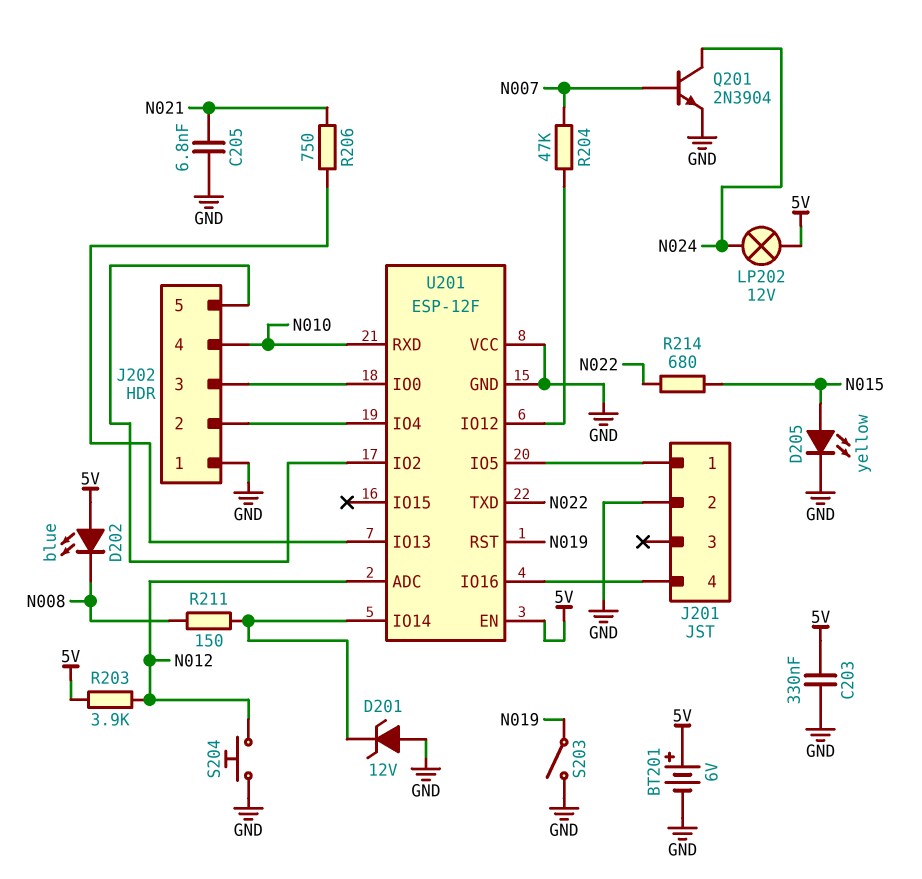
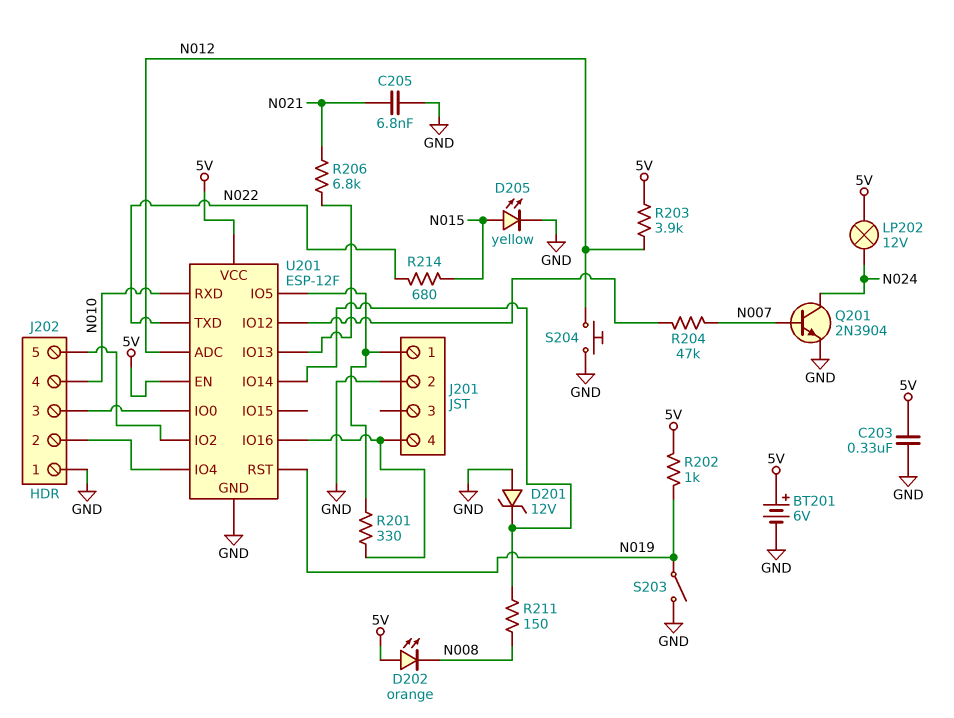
D202: LED blue (A 5V, K N008) -> LED orange (A 5V, K N008)
R201: none -> 330 (J201/1, J201/4)
R202: none -> 1k (5V, N019)
R206: 750 (N021, U201/IO13) -> 6.8k (N021, U201/IO13)
U201 pin VCC: GND -> 5V

